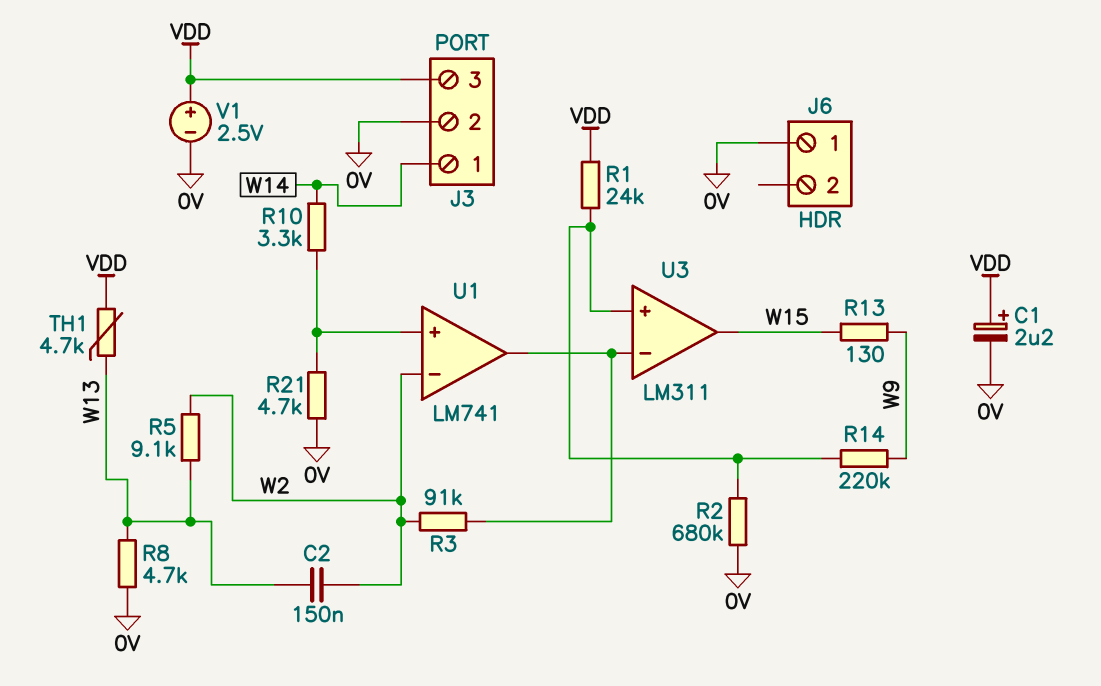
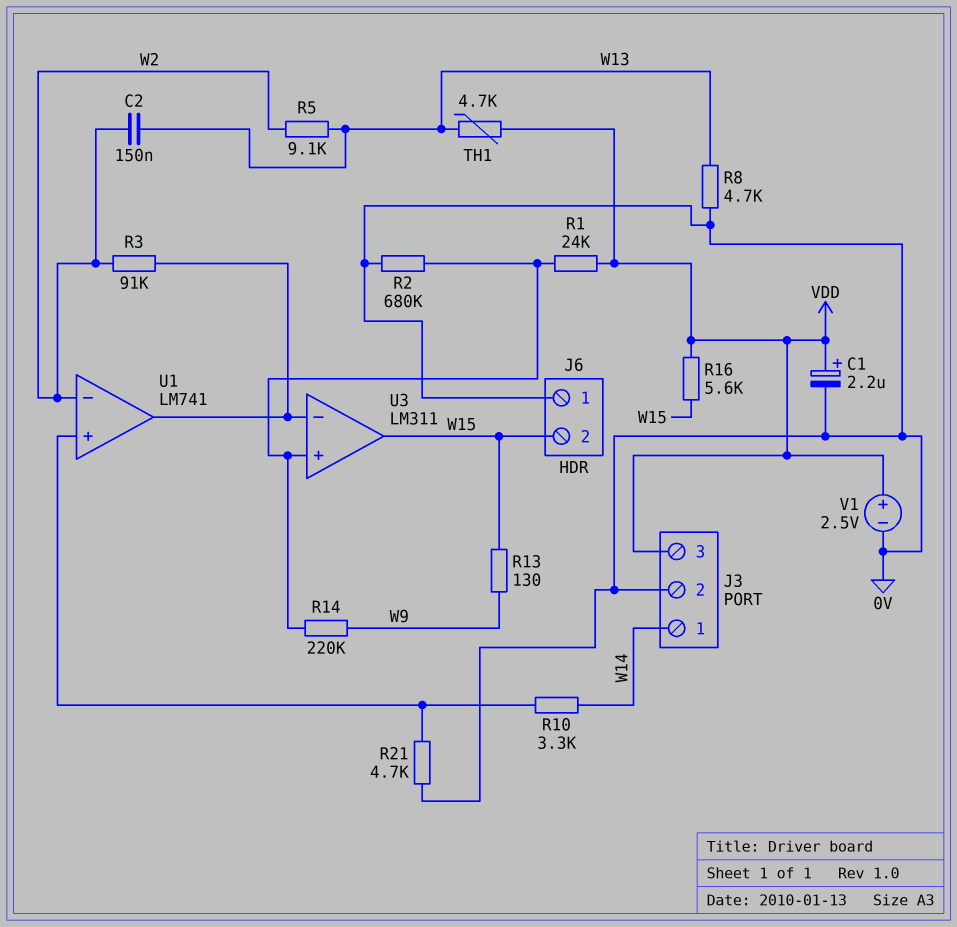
J6 pin 2: none -> W15
R16: none -> 5.6k (VDD, W15)

